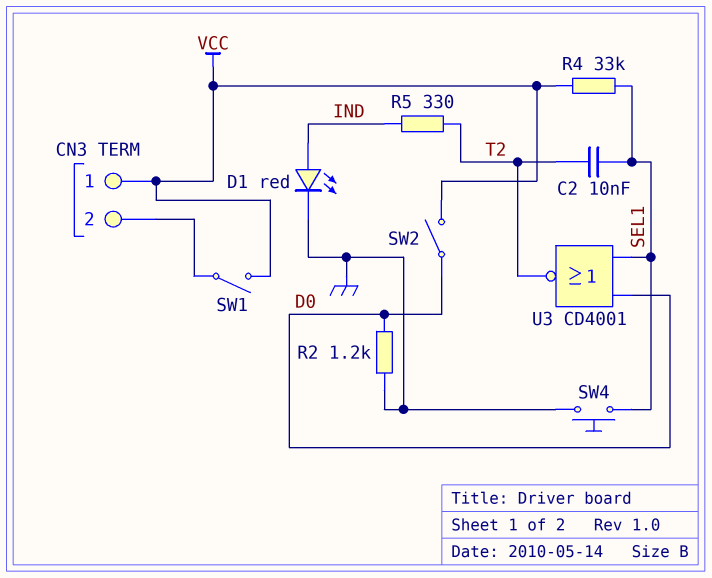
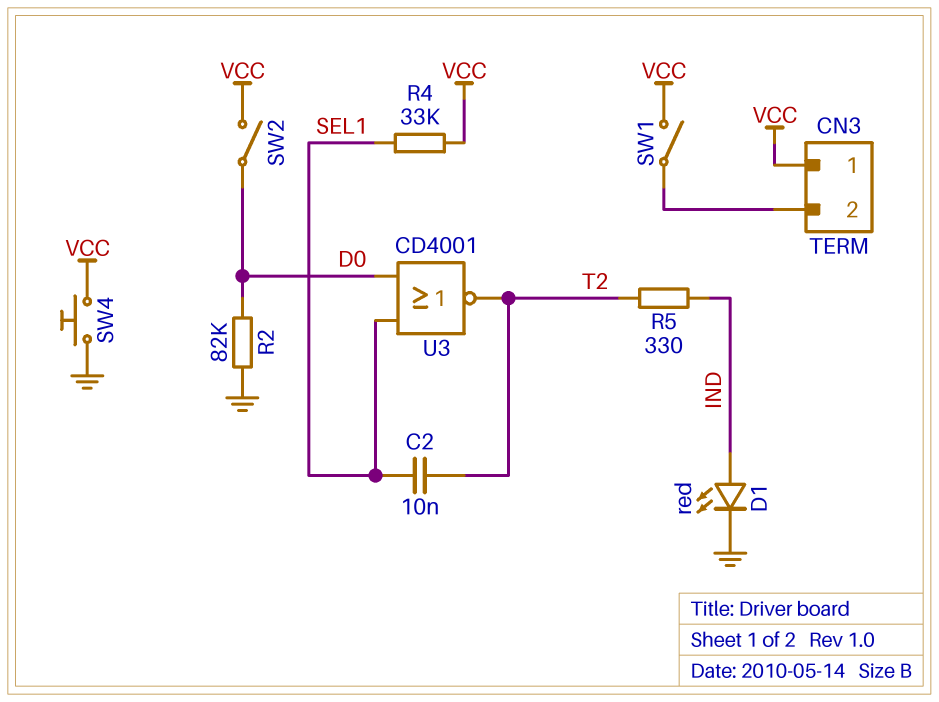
R2: 1.2k (D0, GND) -> 82k (D0, GND)
SW4: button (GND, SEL1) -> button (GND, VCC)

